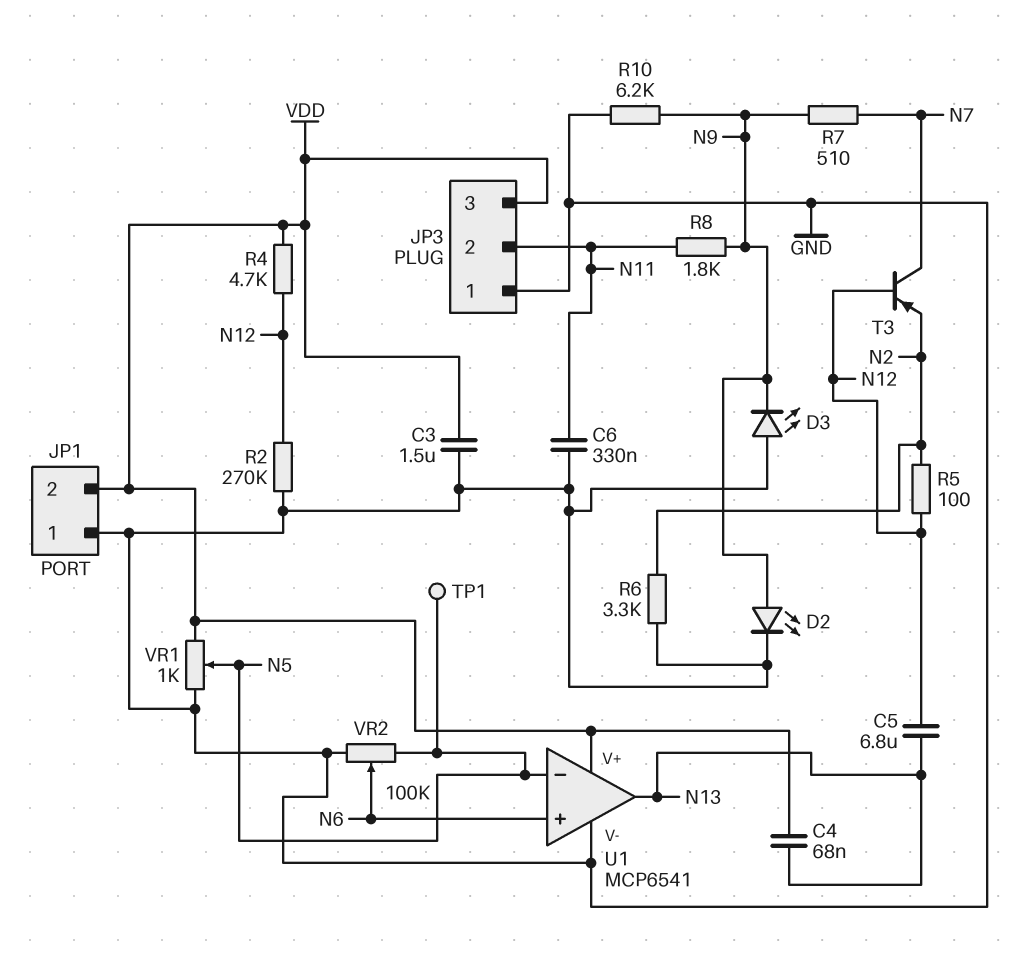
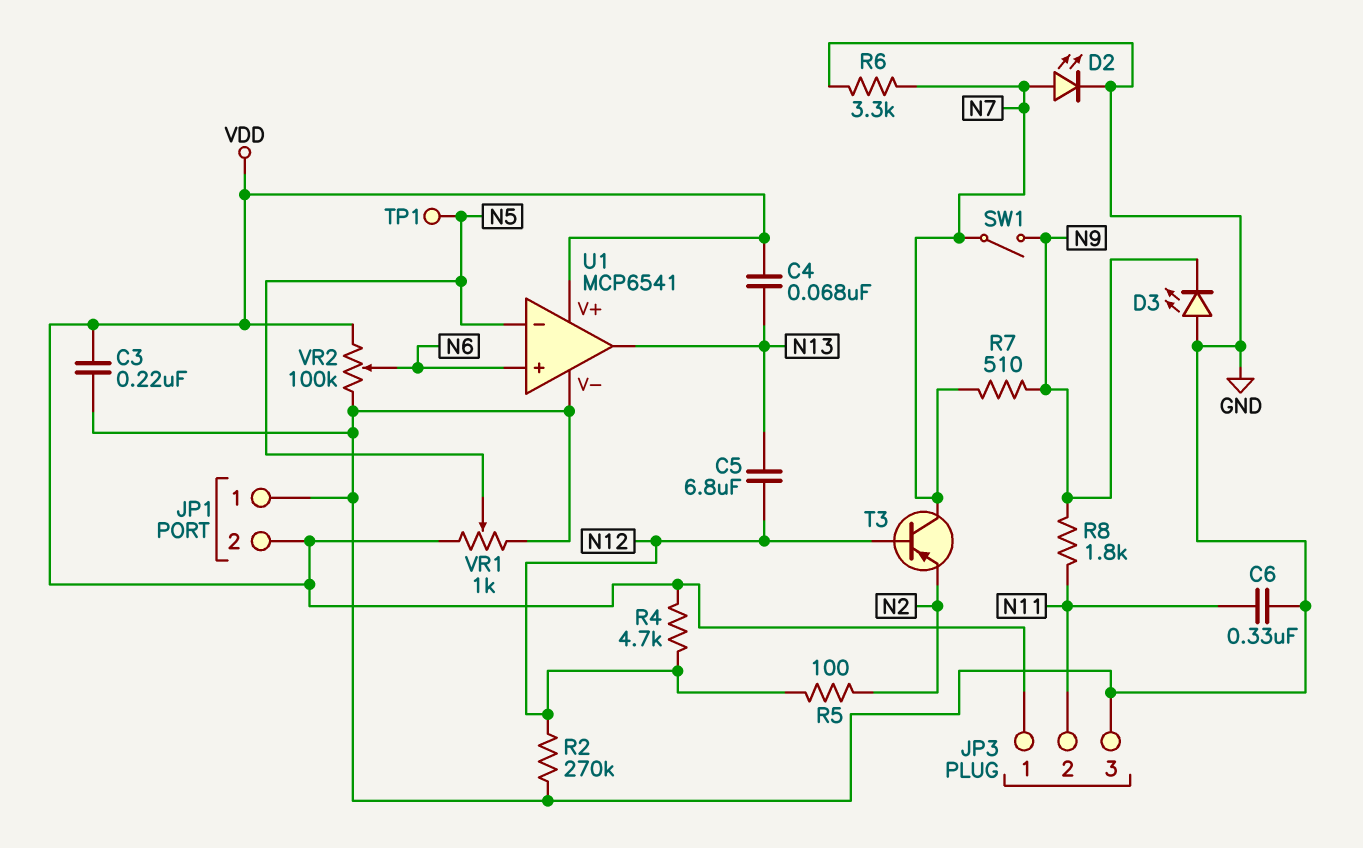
C3: 1.5uF (GND, VDD) -> 220nF (GND, VDD)
D2: LED (A N9, K GND) -> LED (A N7, K GND)
JP3 pin 1: GND -> VDD
JP3 pin 3: VDD -> GND
R6: 3.3k (GND, N2) -> 3.3k (GND, N7)
R10: 6.2k (GND, N9) -> none
SW1: none -> switch (N7, N9)
VR2: 100k (GND, N5, wiper N6) -> 100k (GND, VDD, wiper N6)

